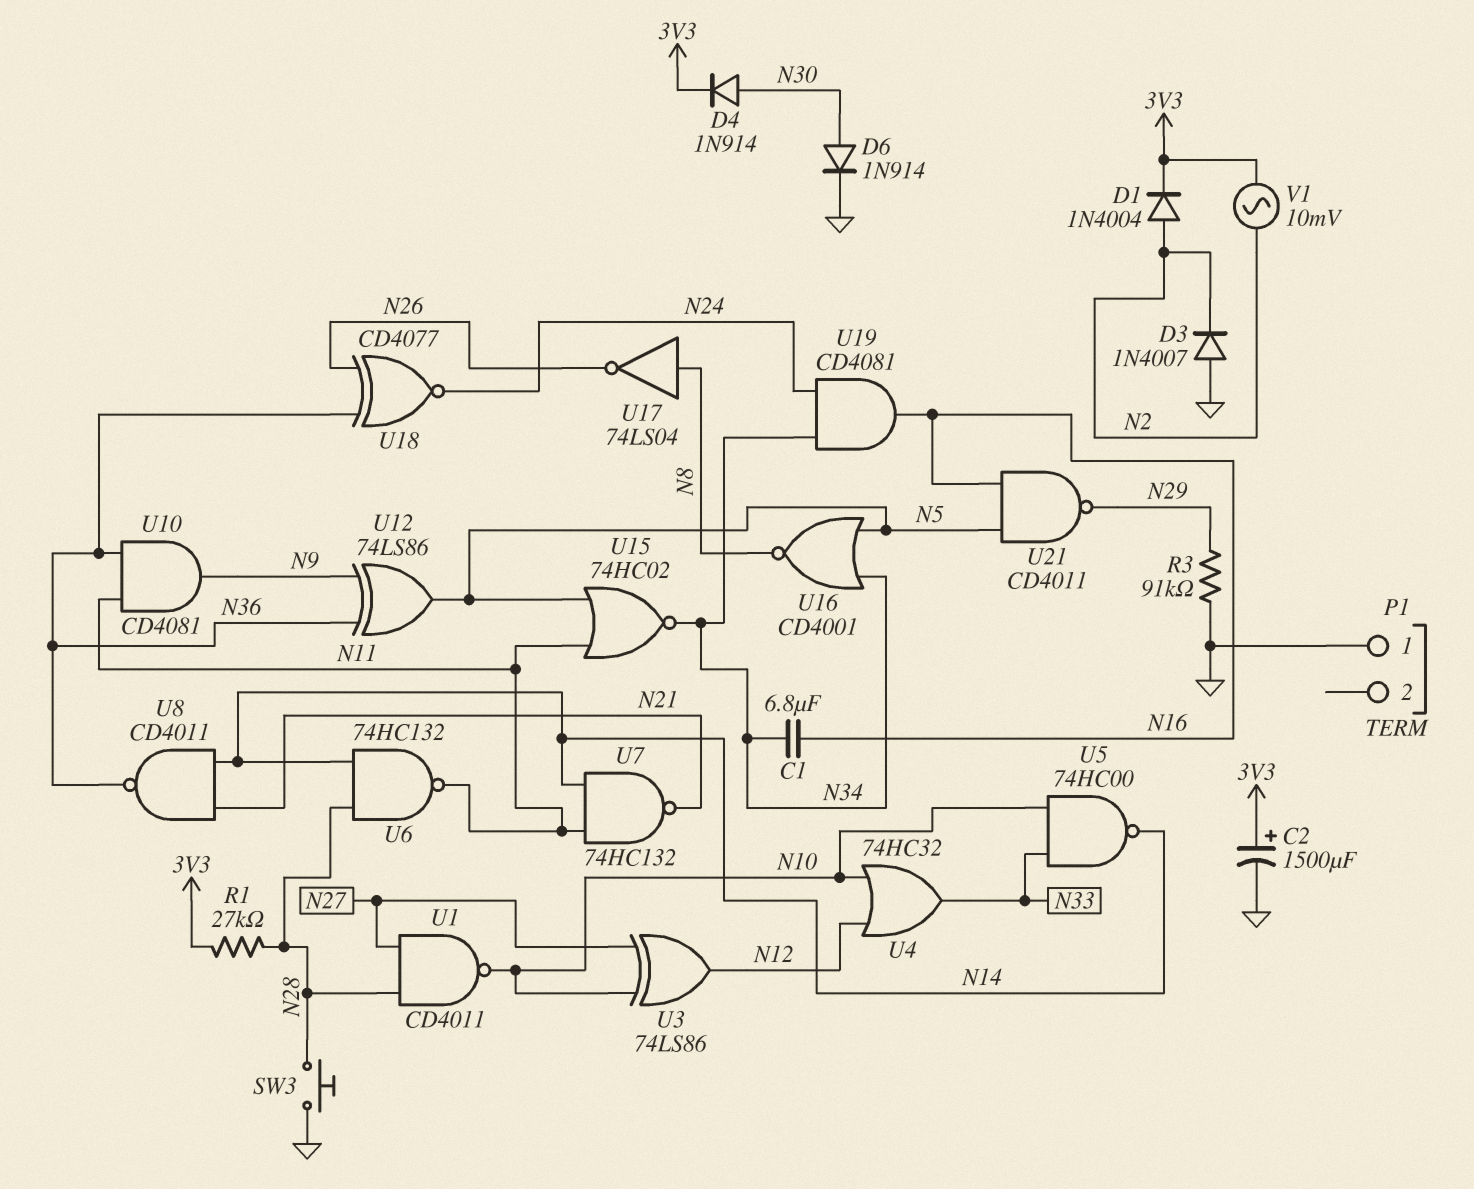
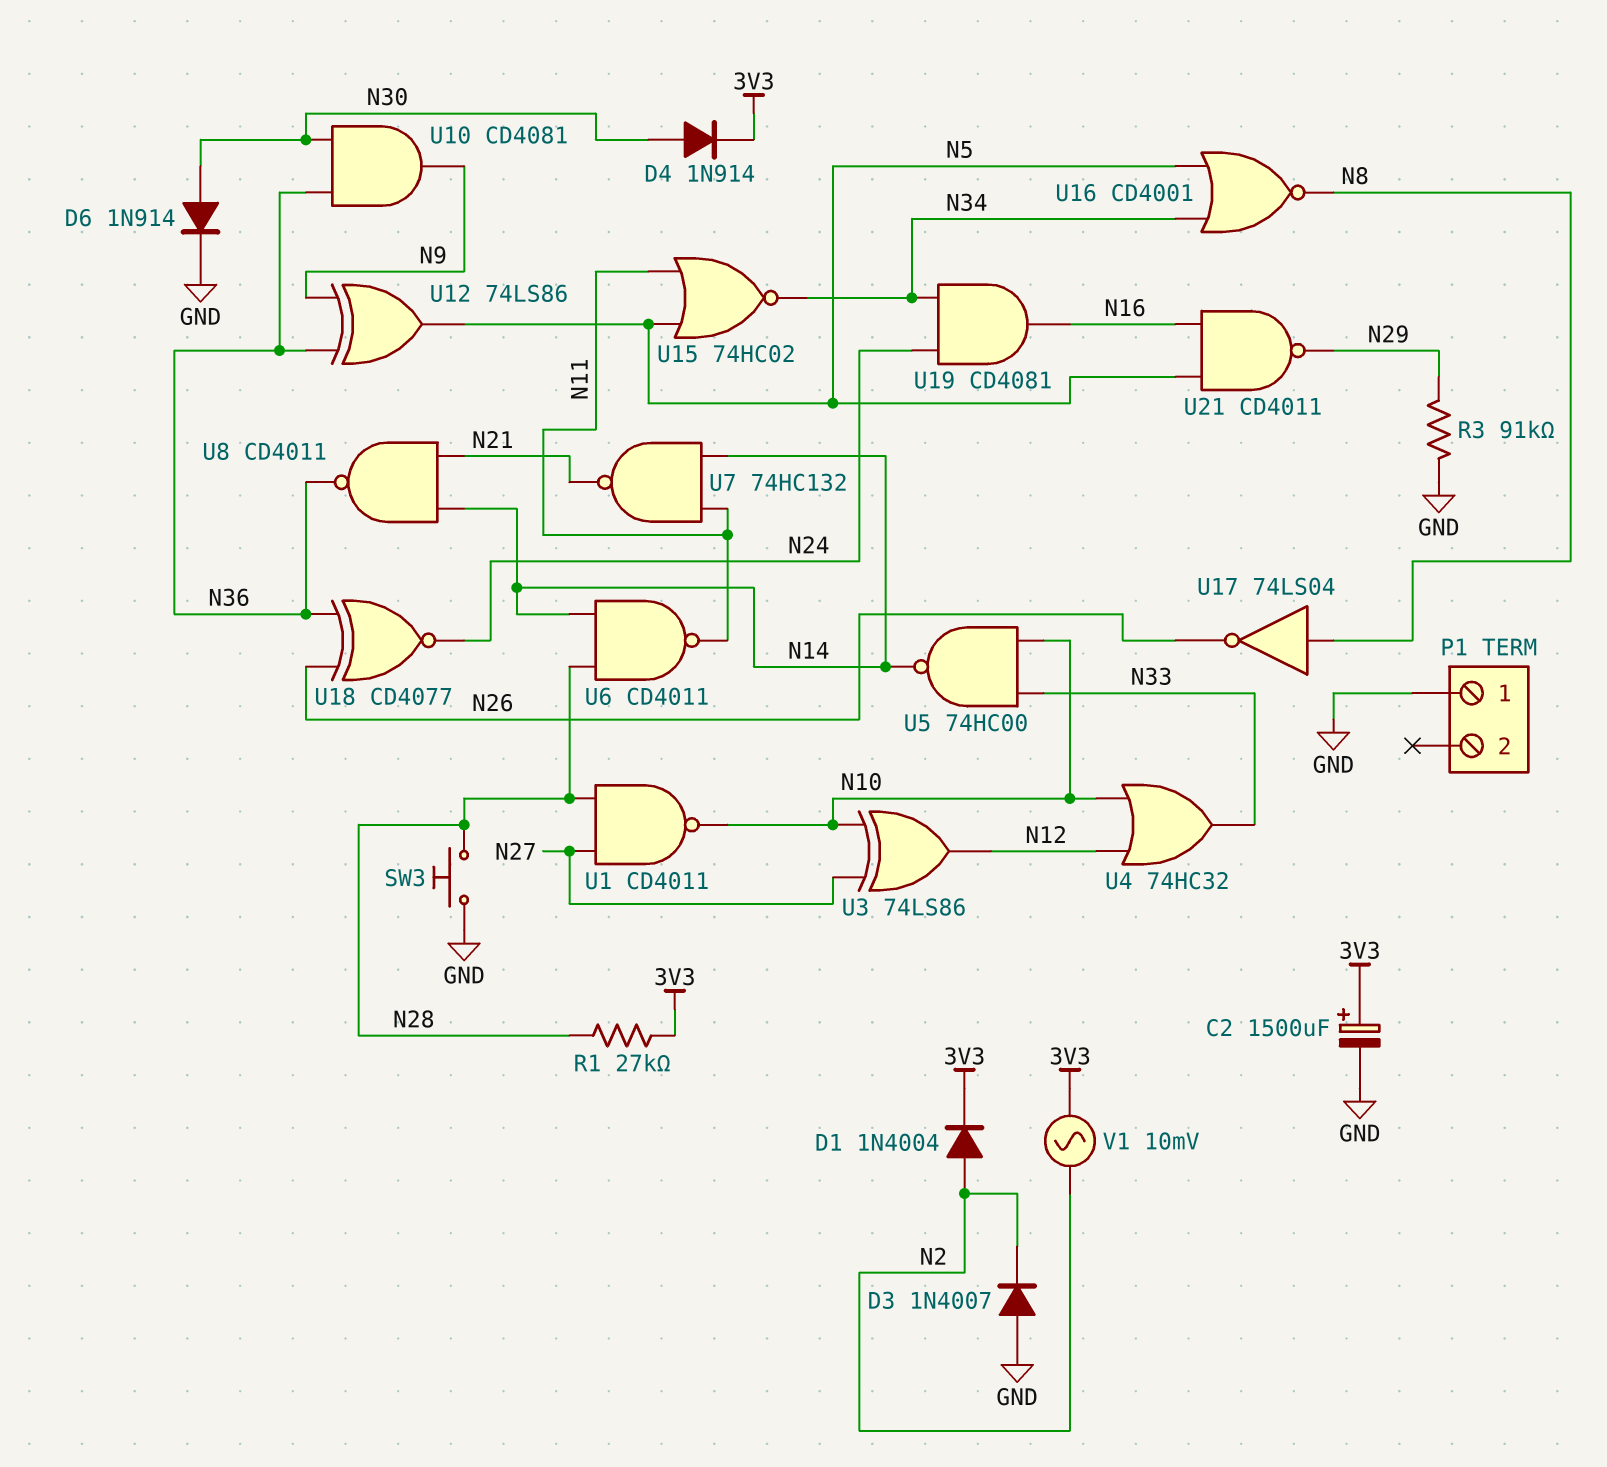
C1: 6.8uF (N16, N34) -> none
U6: NAND 74HC132 (in N14, in N28, out N11) -> NAND CD4011 (in N14, in N28, out N11)
U10: AND CD4081 (in N11, in N36, out N9) -> AND CD4081 (in N30, in N36, out N9)

